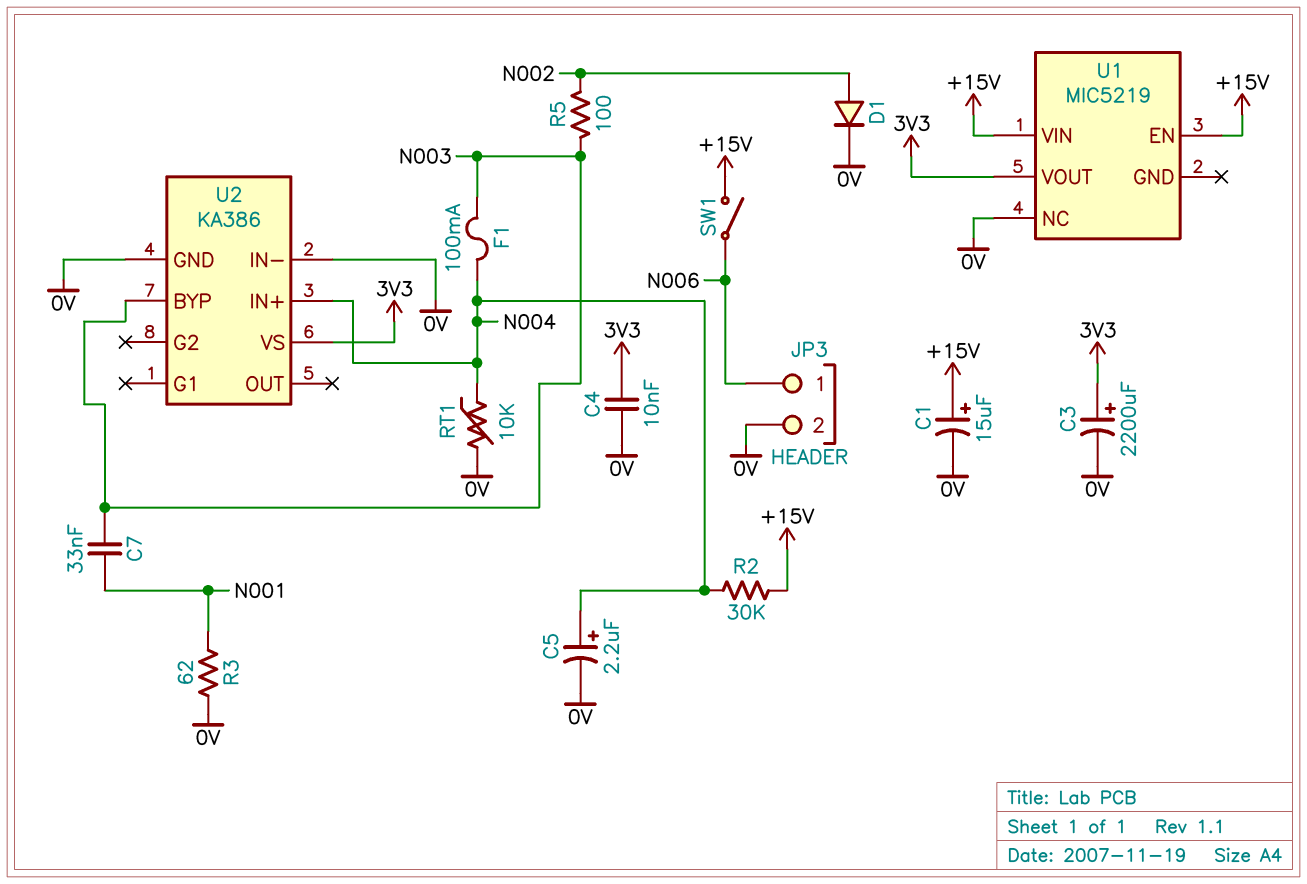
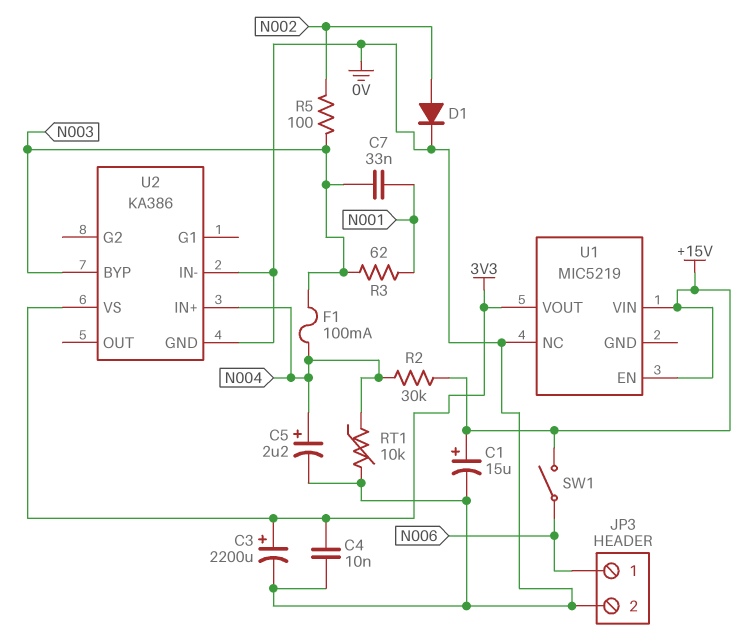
R3: 62 (0V, N001) -> 62 (N001, N003)

